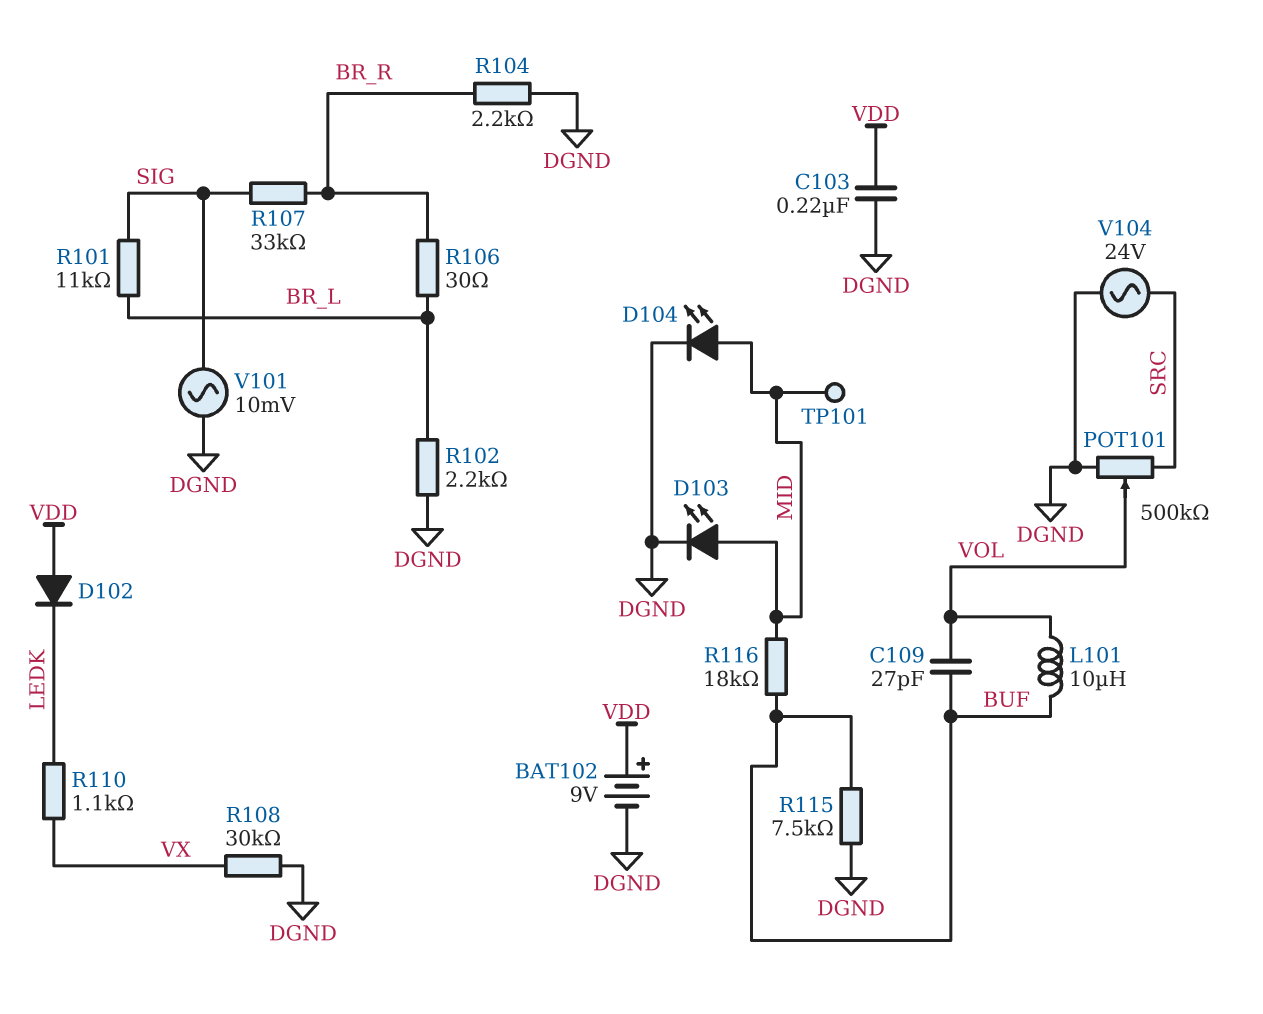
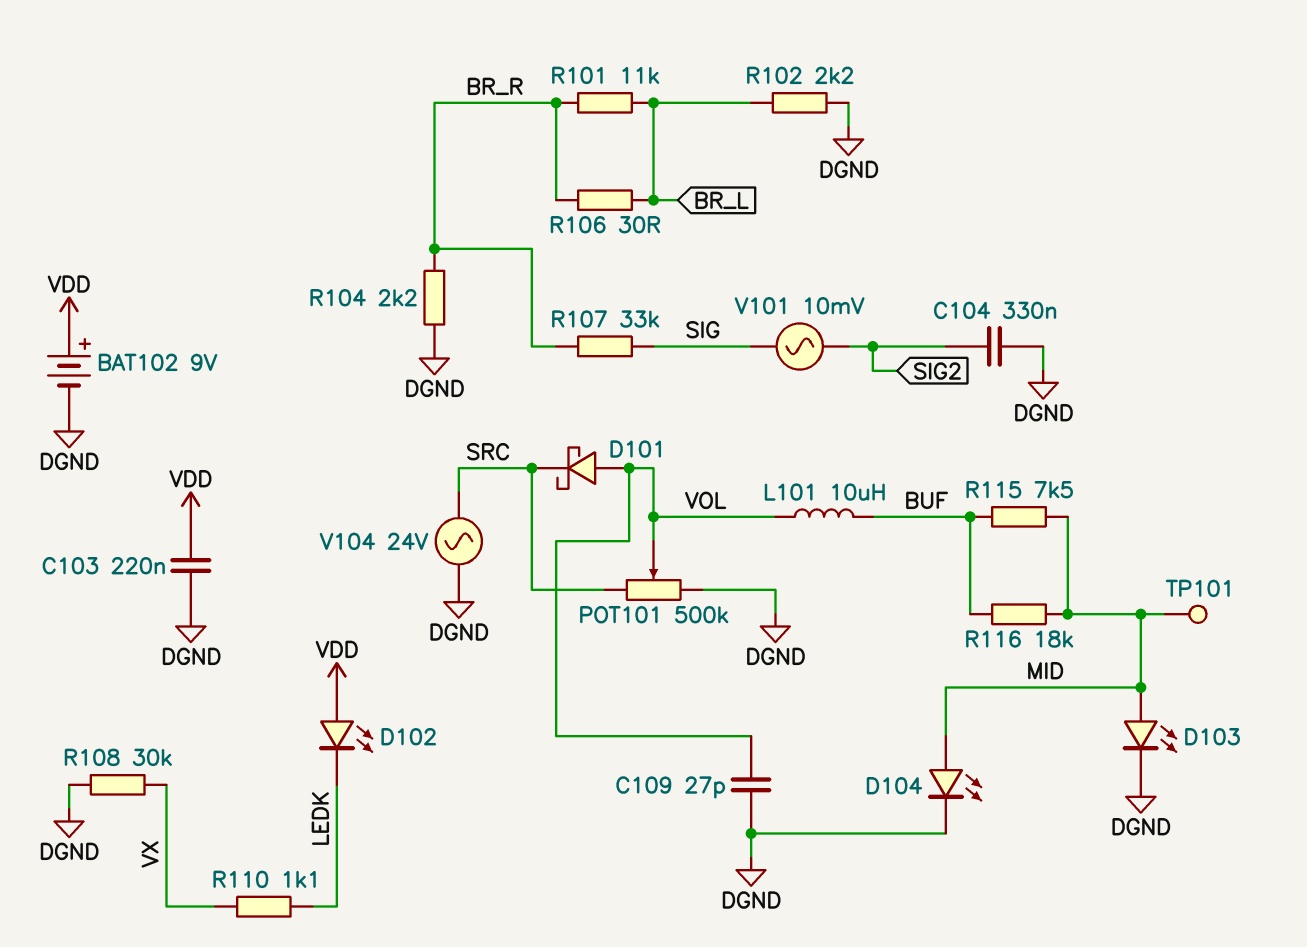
C104: none -> 330nF (DGND, SIG2)
C109: 27pF (BUF, VOL) -> 27pF (DGND, VOL)
D101: none -> schottky (A VOL, K SRC)
D102: diode (A VDD, K LEDK) -> LED (A VDD, K LEDK)
R101: 11k (BR_L, SIG) -> 11k (BR_L, BR_R)
R115: 7.5k (BUF, DGND) -> 7.5k (BUF, MID)
V101: AC 10mV (DGND, SIG) -> AC 10mV (SIG, SIG2)

